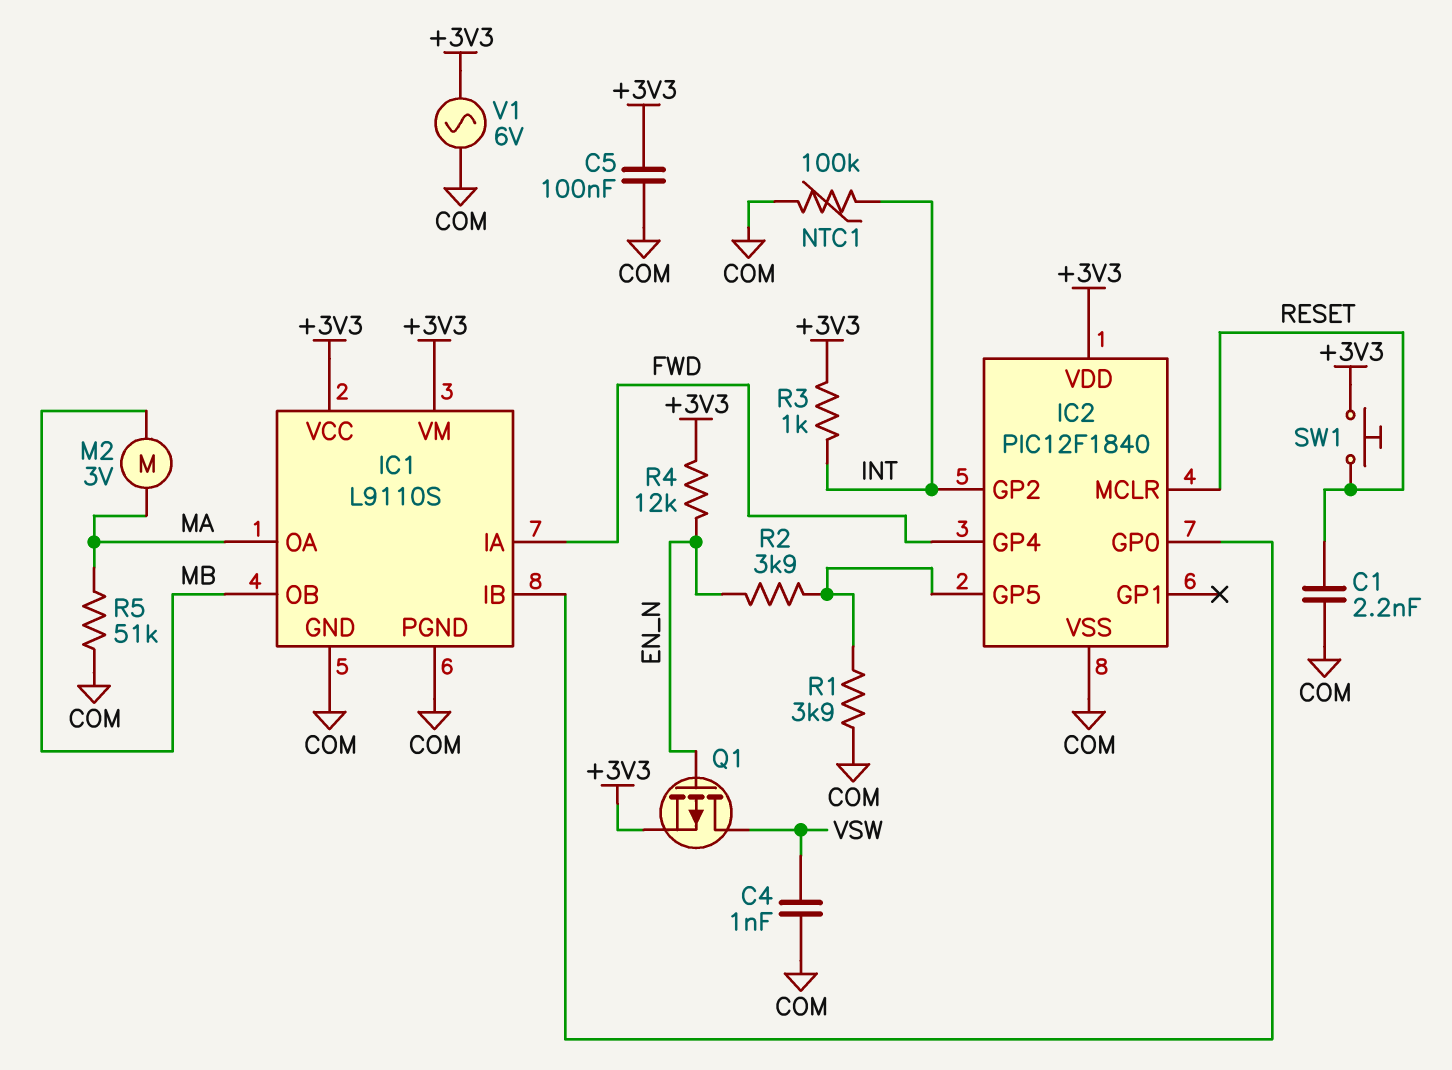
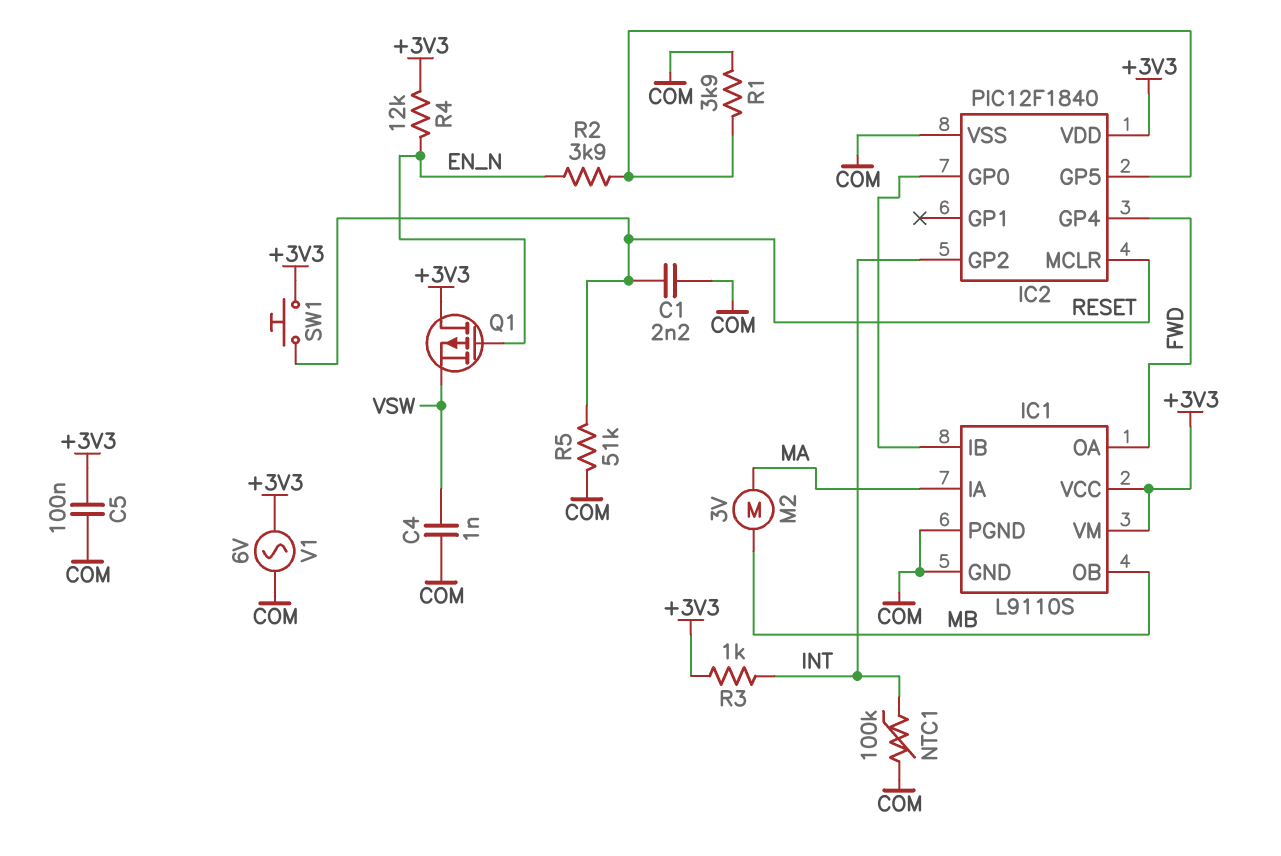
IC1 pin IA: FWD -> MA
IC1 pin OA: MA -> FWD
Q1: PMOS (G EN_N, D VSW, S +3V3) -> PMOS (G EN_N, D +3V3, S VSW)
R5: 51k (COM, MA) -> 51k (COM, RESET)

